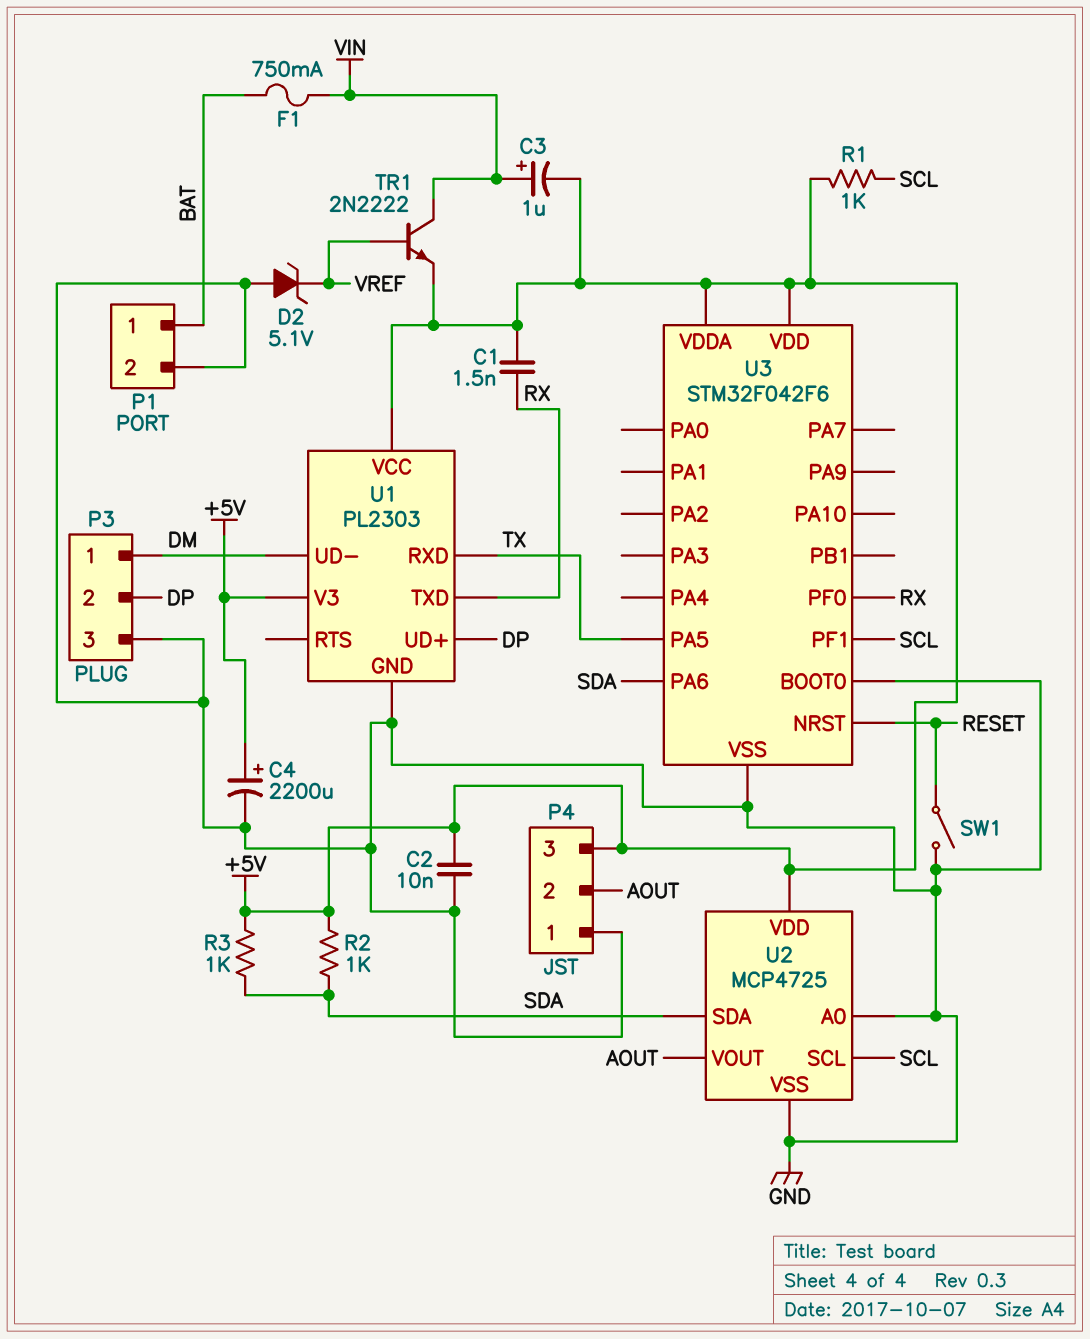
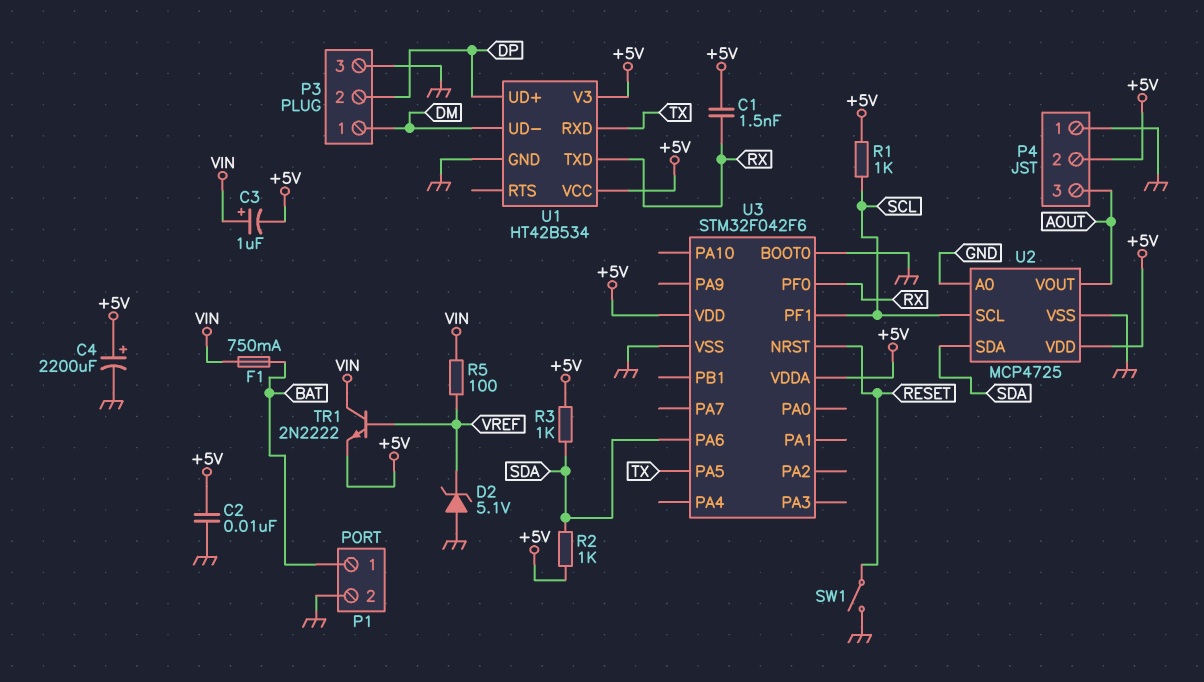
P4 pin 2: AOUT -> +5V
P4 pin 3: +5V -> AOUT
R5: none -> 100 (VIN, VREF)
U1: PL2303 -> HT42B534

